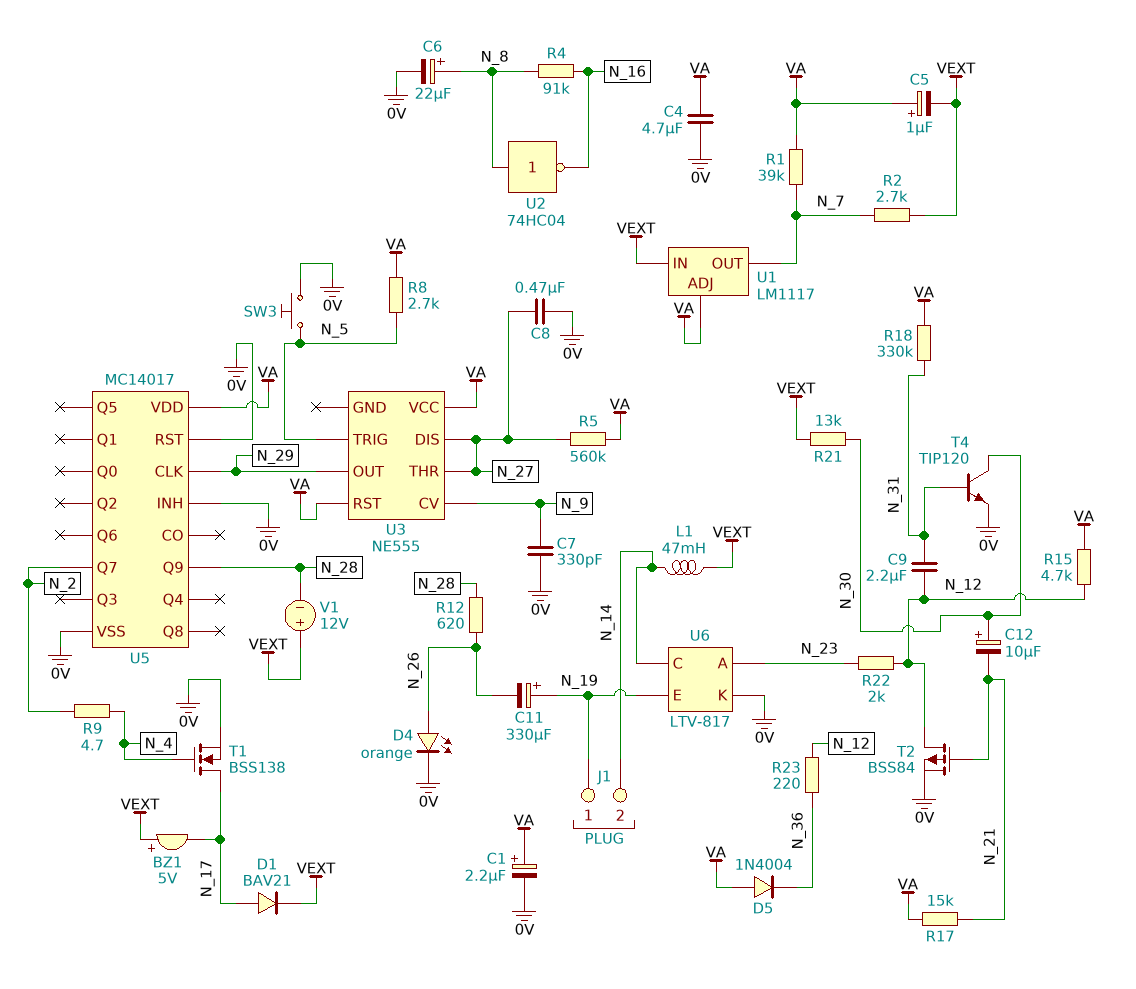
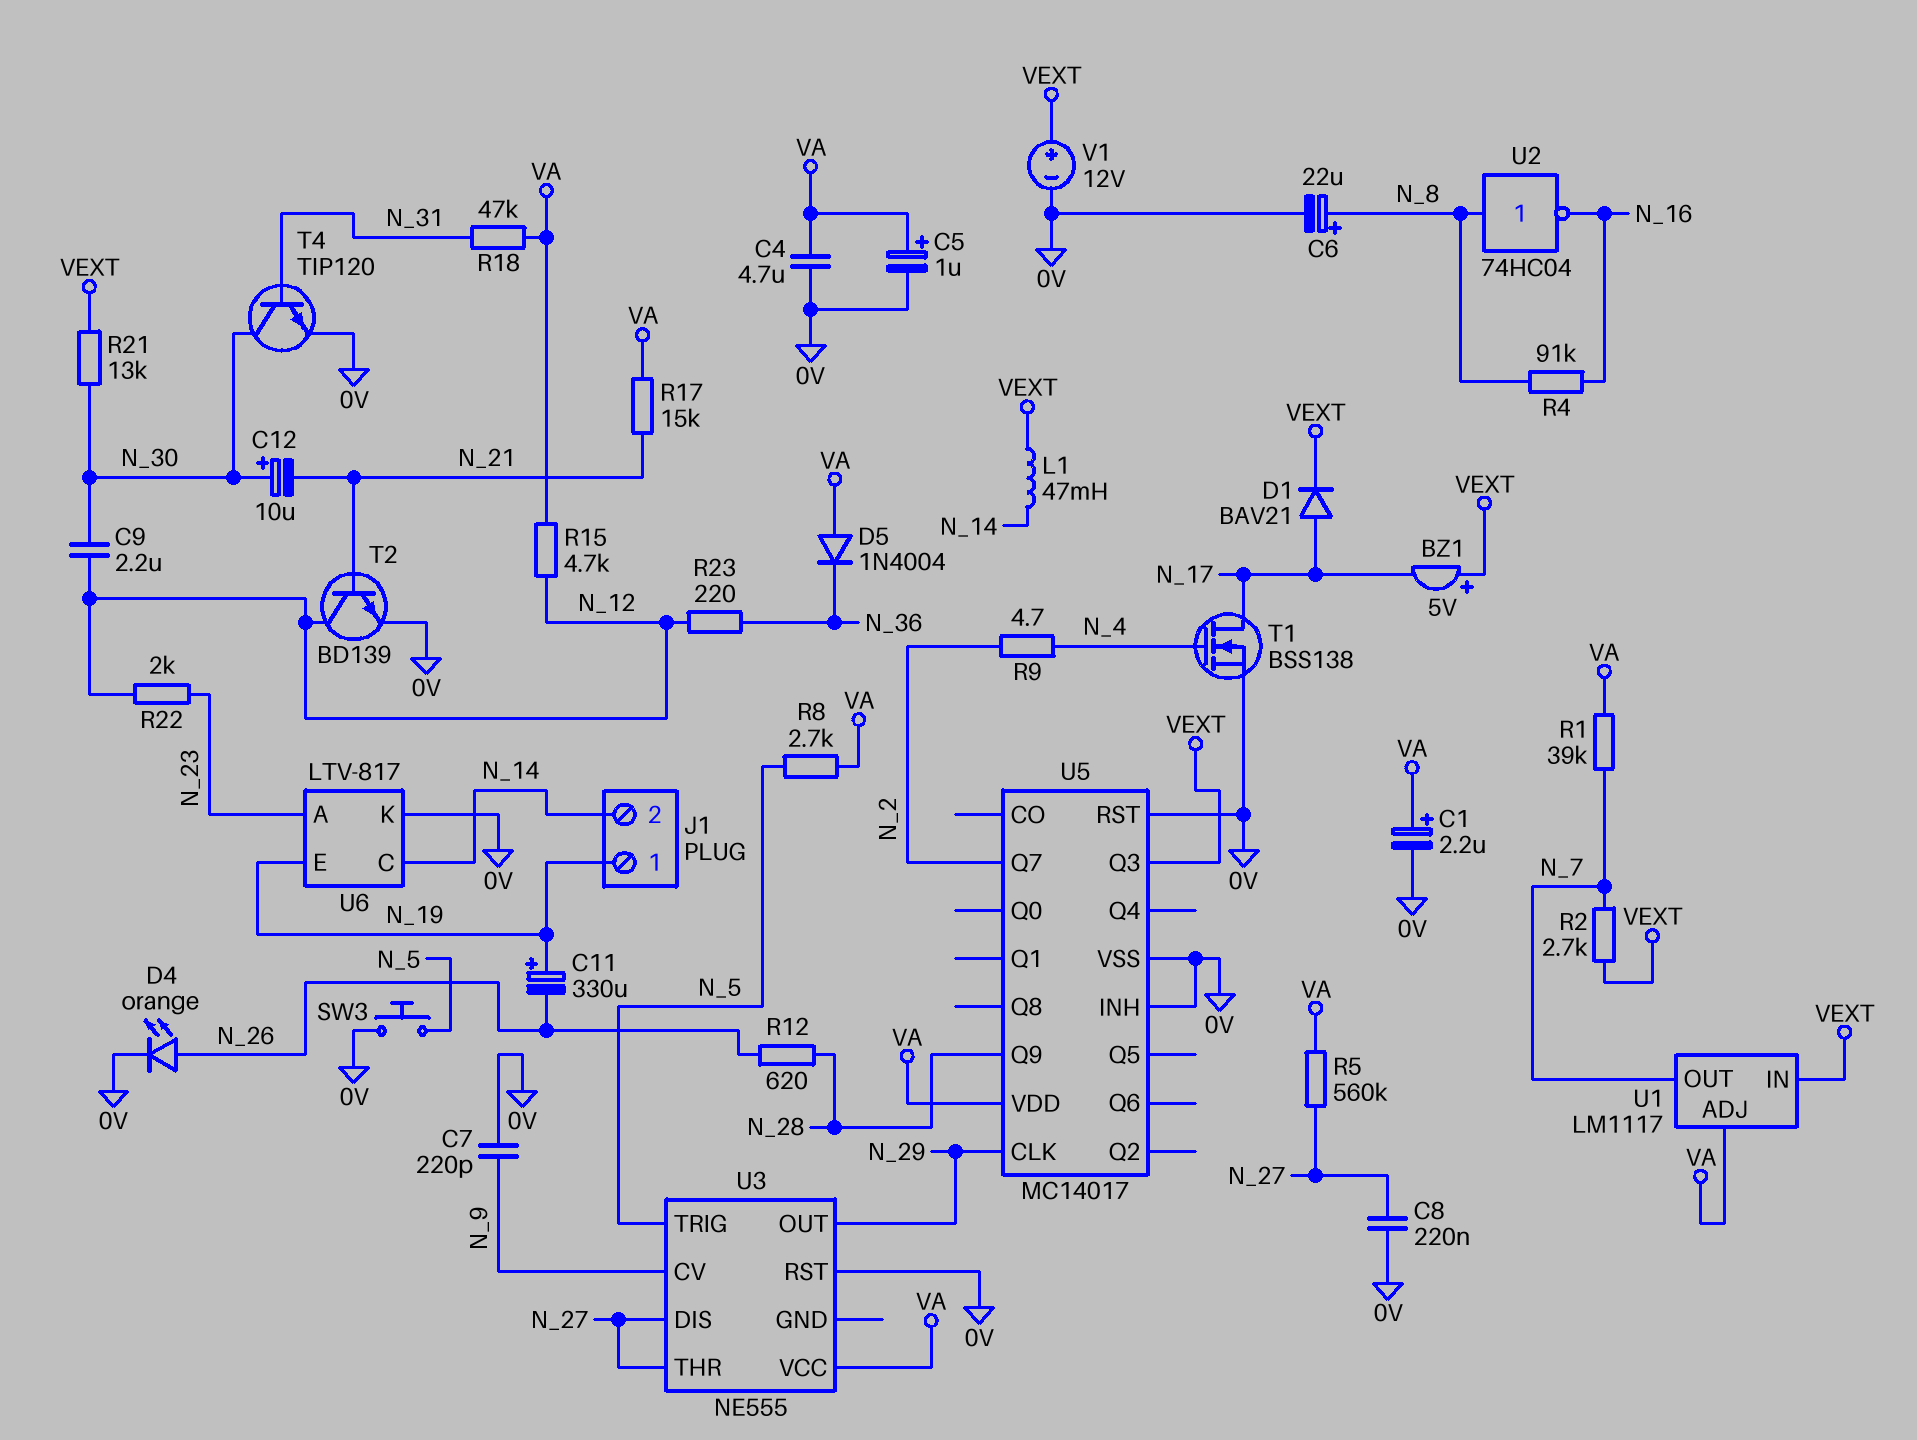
C5: 1uF (plus VA, minus VEXT) -> 1uF (plus VA, minus 0V)
C7: 330pF (0V, N_9) -> 220pF (0V, N_9)
C8: 470nF (0V, N_27) -> 220nF (0V, N_27)
C9: 2.2uF (N_12, N_31) -> 2.2uF (N_12, N_30)
R18: 330k (N_31, VA) -> 47k (N_31, VA)
T2: PMOS BSS84 (G N_21, D N_12, S 0V) -> NPN BD139 (B N_21, C N_12, E 0V)
U3 pin RST: VA -> 0V
U5 pin Q3: none -> VEXT
V1: 12V (plus VEXT, minus N_28) -> 12V (plus VEXT, minus 0V)

